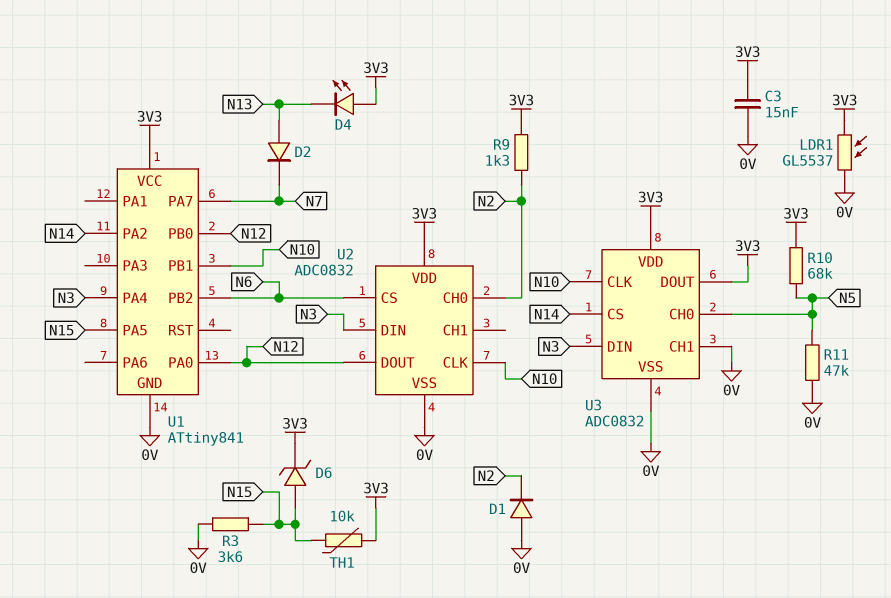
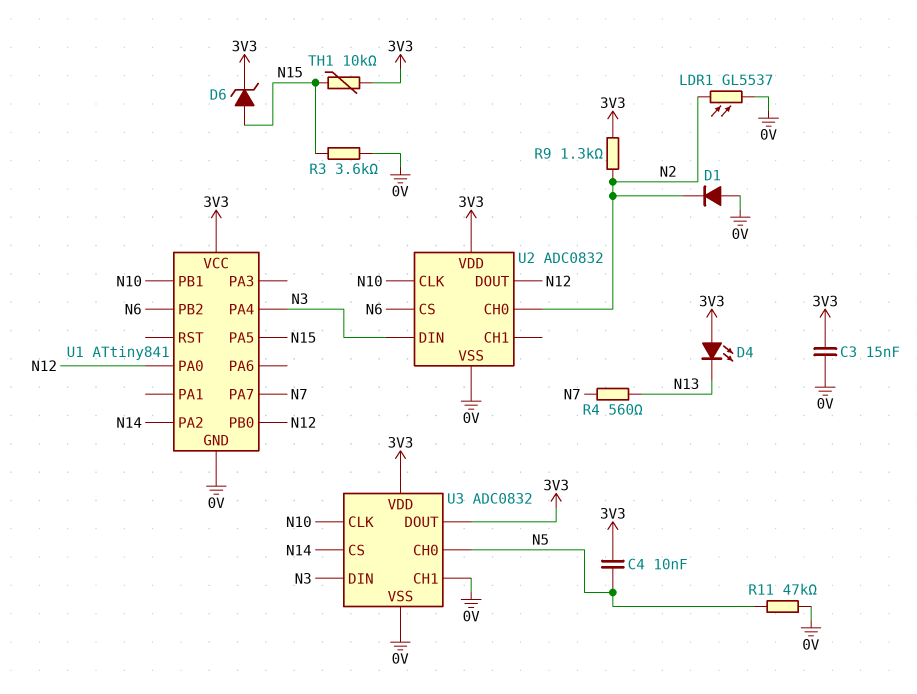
C4: none -> 10nF (3V3, N5)
D2: diode (A N13, K N7) -> none
LDR1: GL5537 (0V, 3V3) -> GL5537 (0V, N2)
R4: none -> 560 (N7, N13)
R10: 68k (3V3, N5) -> none

